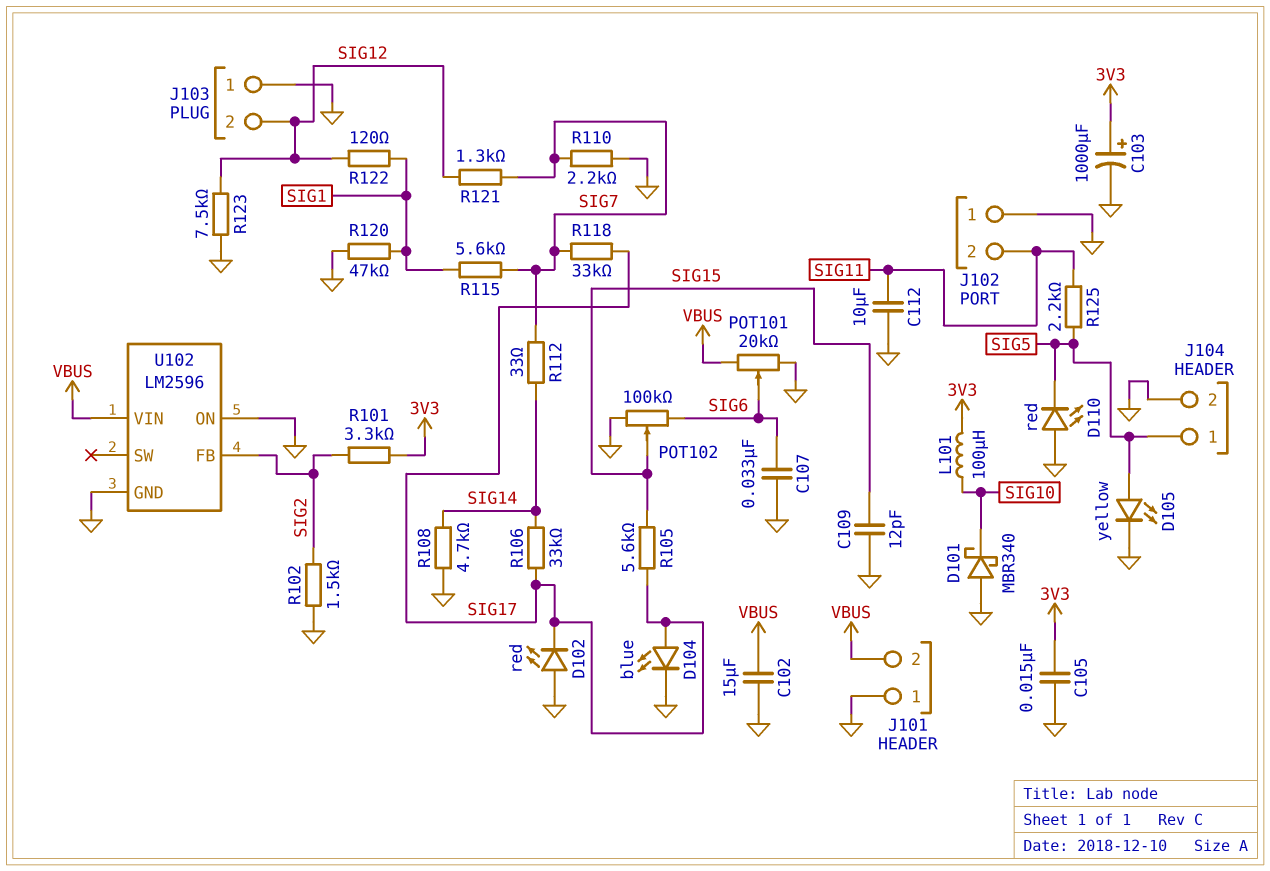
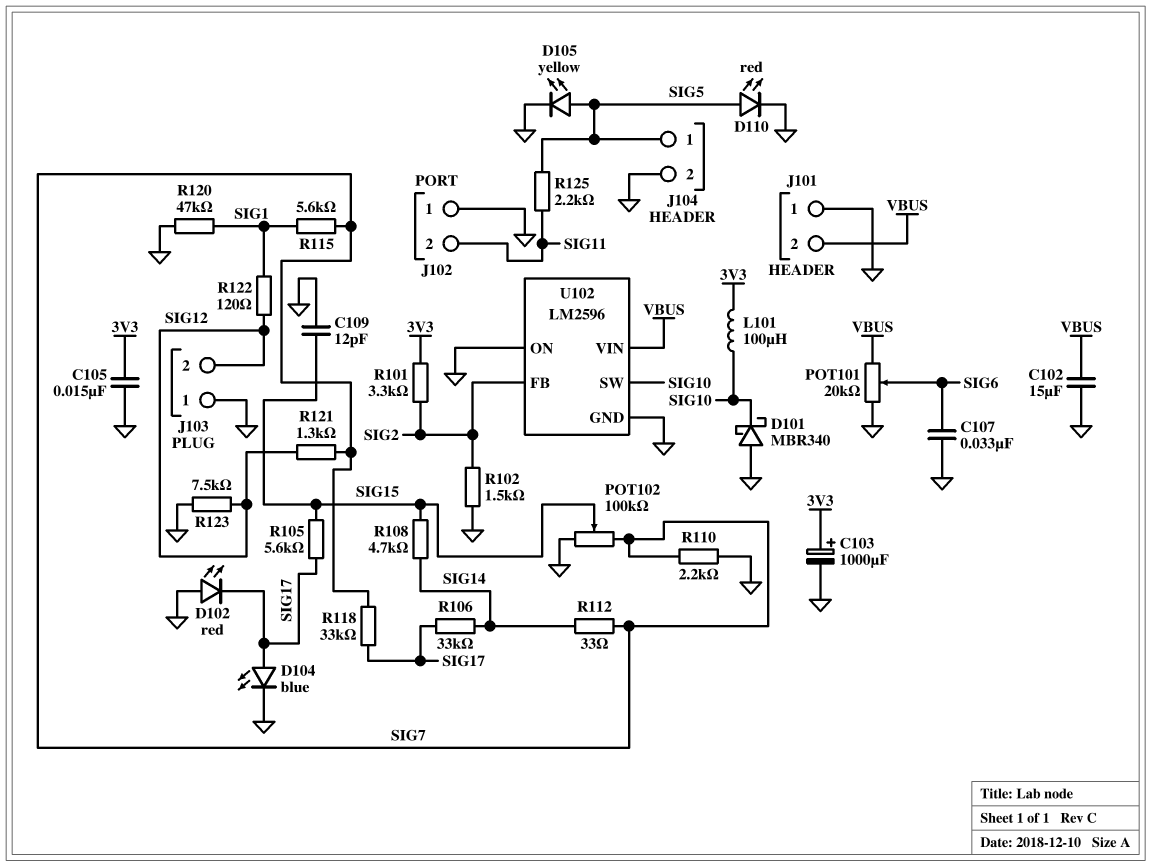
C112: 10uF (GND, SIG11) -> none
D110: LED red (A GND, K SIG5) -> LED red (A SIG5, K GND)
POT102: 100k (GND, SIG6, wiper SIG15) -> 100k (GND, SIG7, wiper SIG15)
R108: 4.7k (GND, SIG14) -> 4.7k (SIG14, SIG15)
U102 pin SW: none -> SIG10

